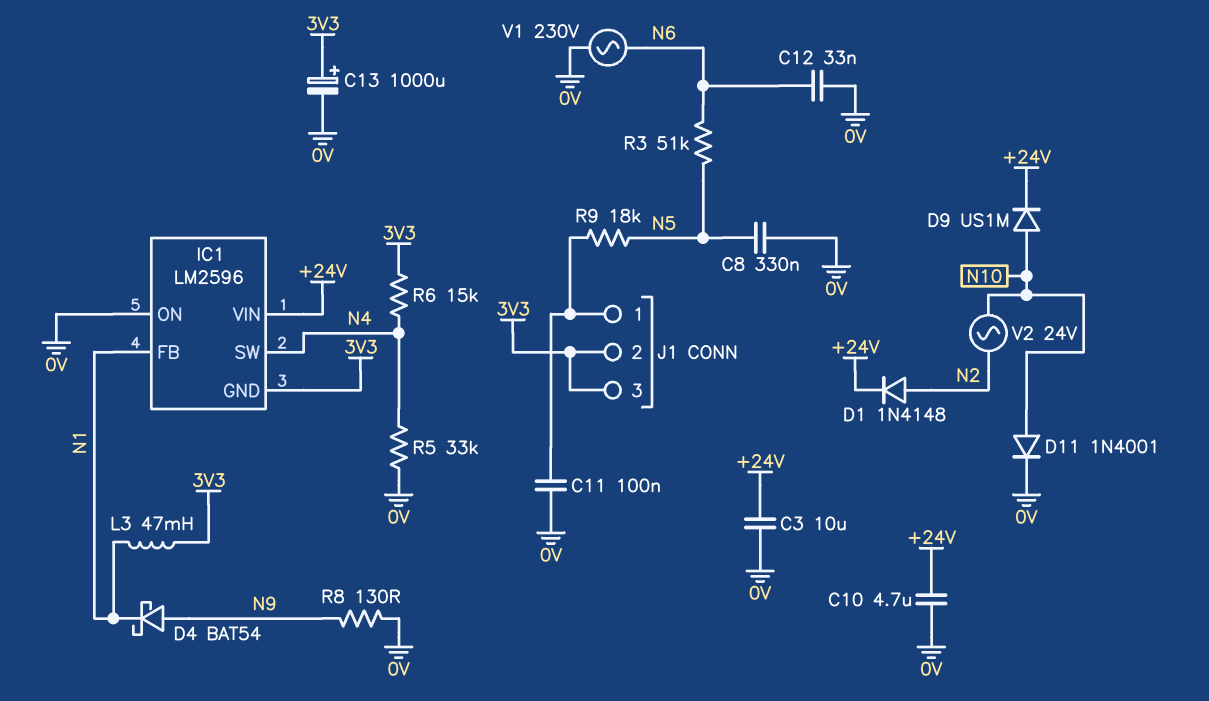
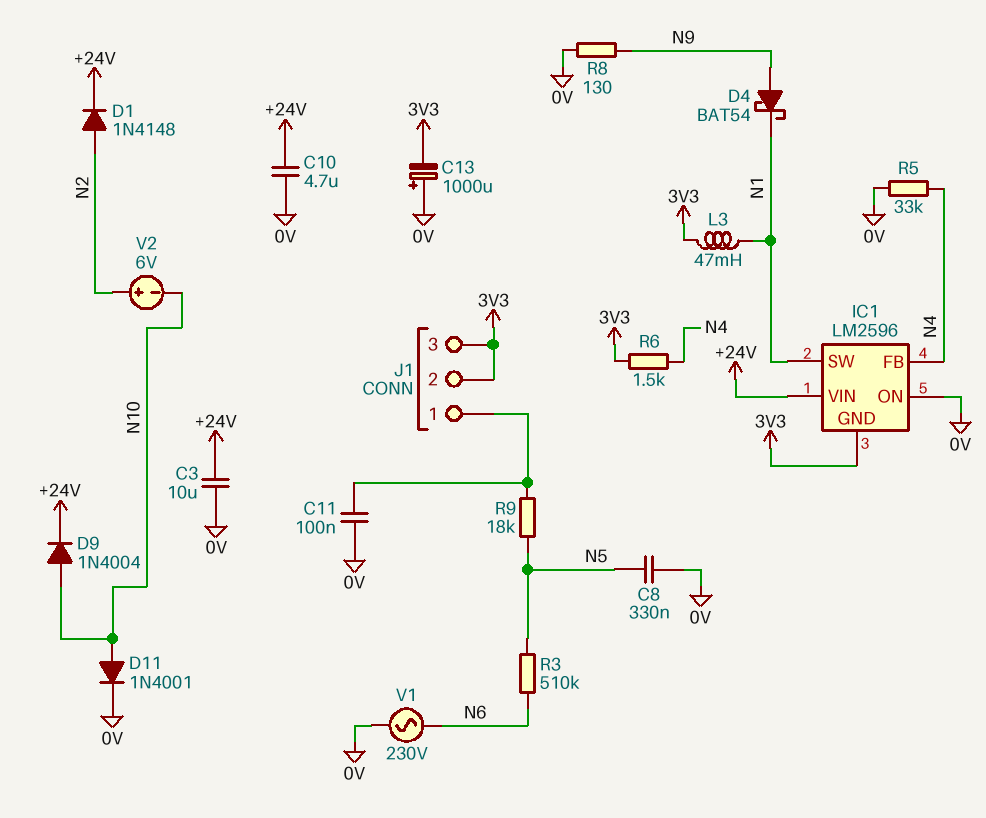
C12: 33nF (0V, N6) -> none
C13: 1000uF (plus 3V3, minus 0V) -> 1000uF (plus 0V, minus 3V3)
D9: diode US1M (A N10, K +24V) -> diode 1N4004 (A N10, K +24V)
IC1 pin FB: N1 -> N4
IC1 pin SW: N4 -> N1
R3: 51k (N5, N6) -> 510k (N5, N6)
R6: 15k (3V3, N4) -> 1.5k (3V3, N4)
V2: AC 24V (N2, N10) -> 6V (plus N2, minus N10)

